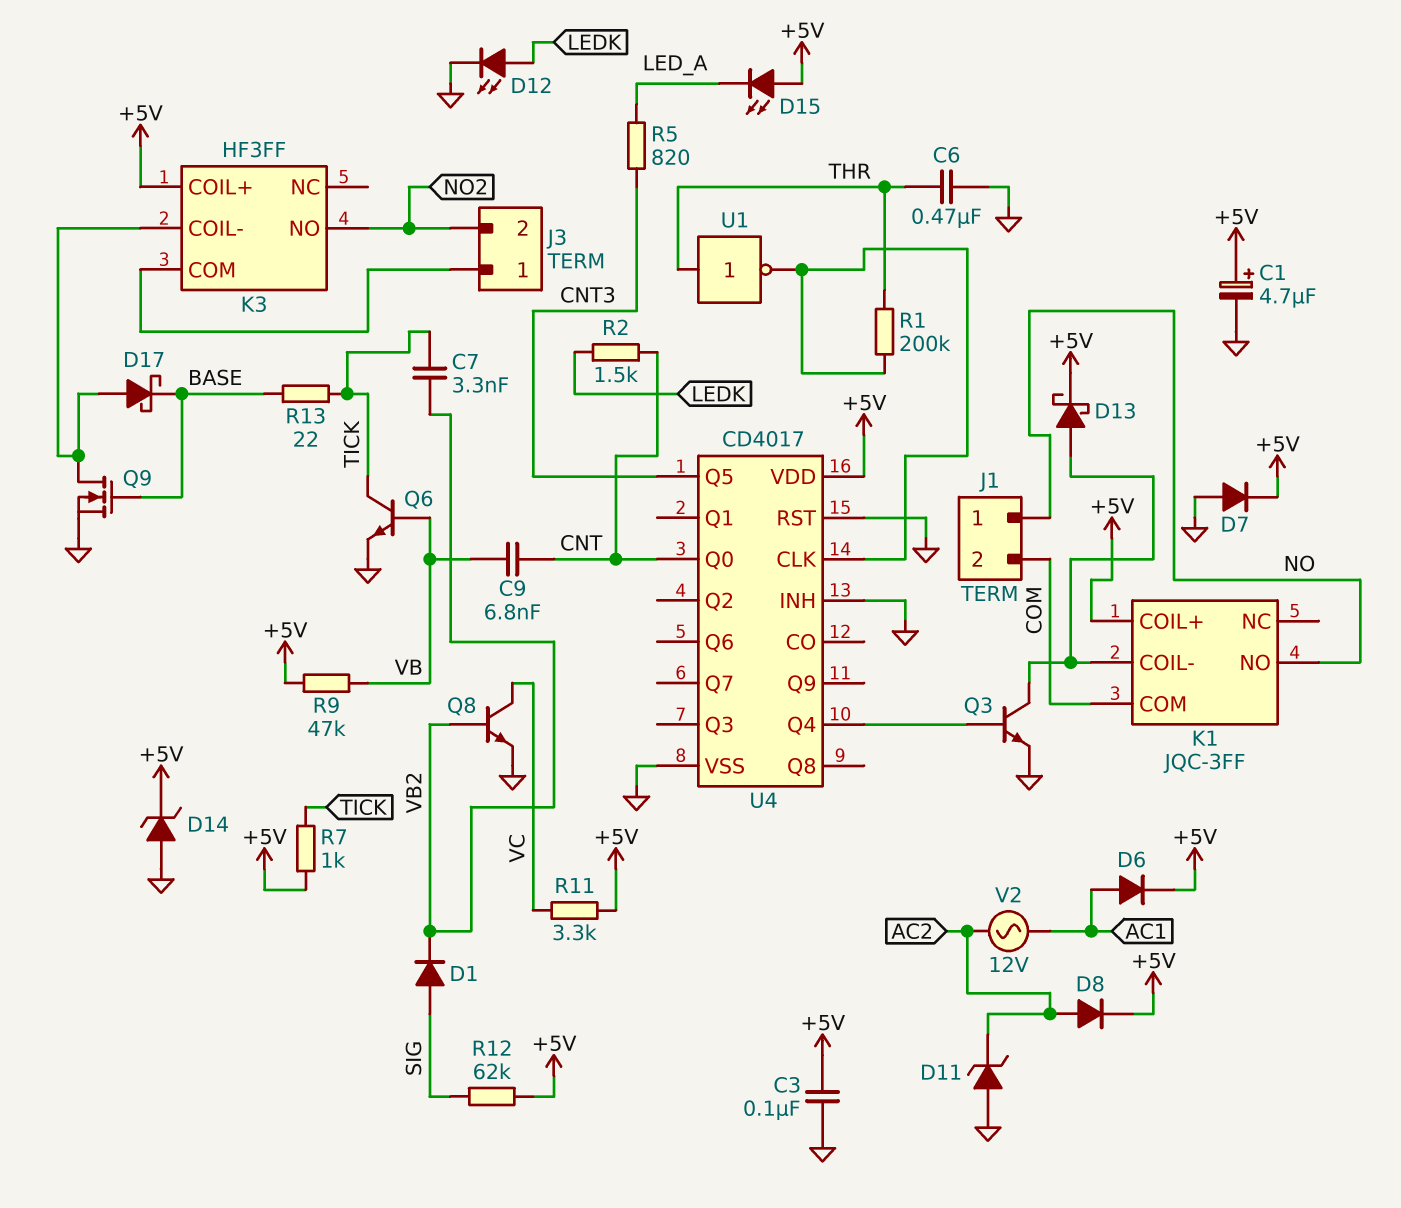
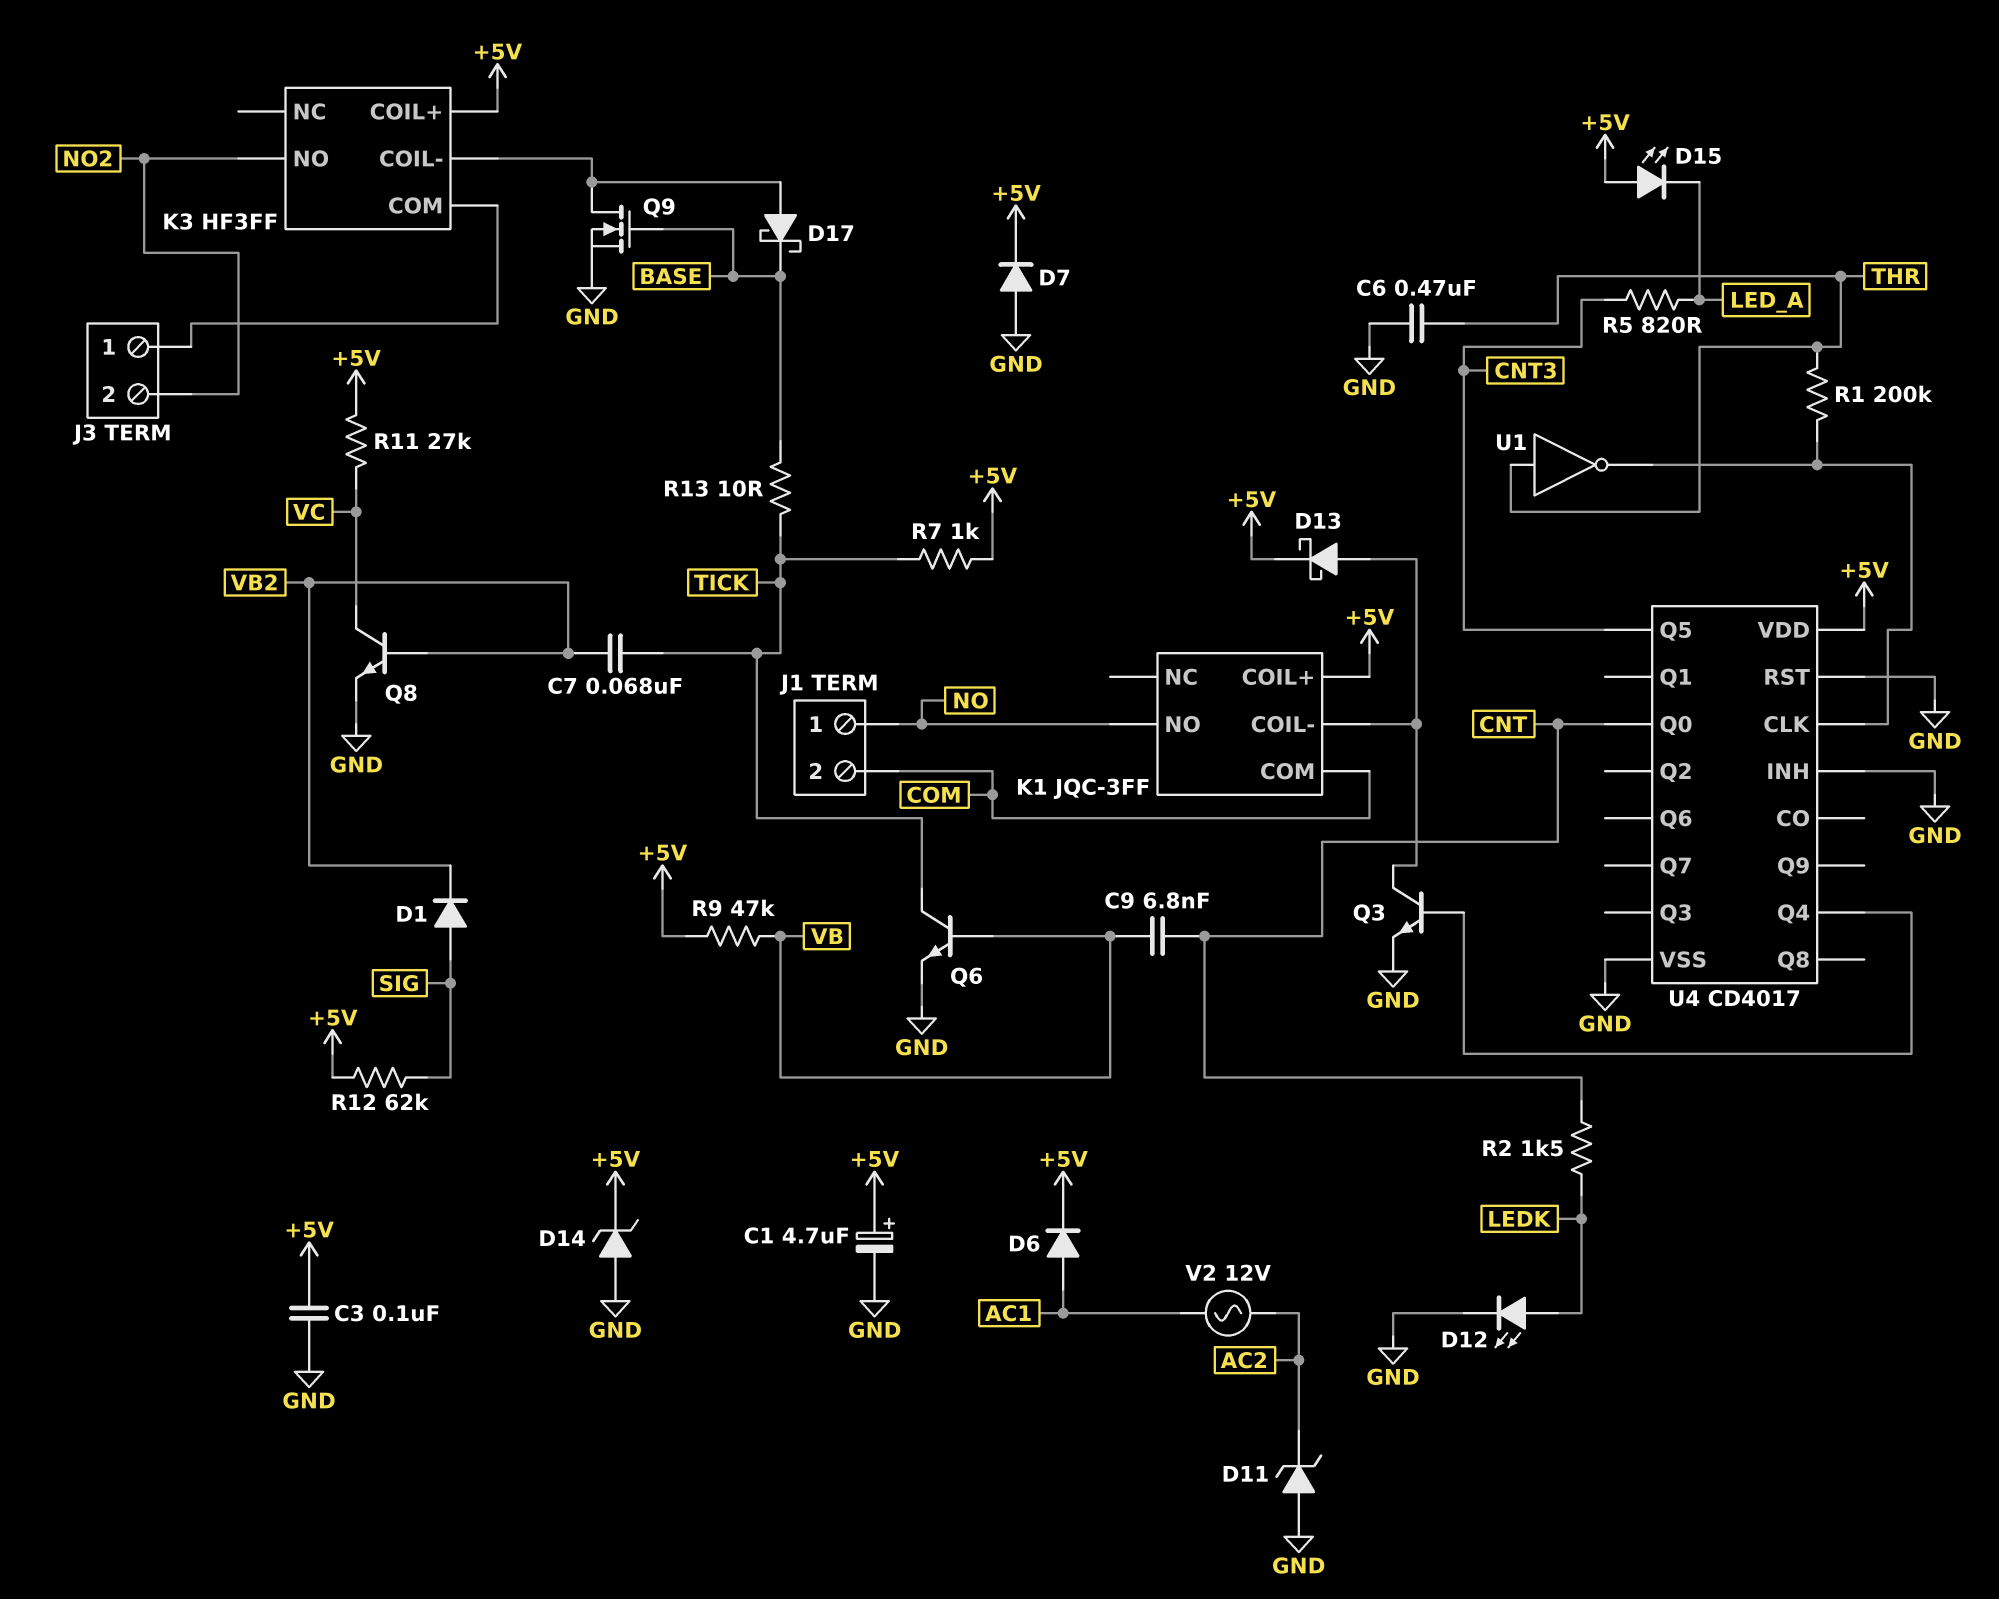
C7: 3.3nF (TICK, VB2) -> 68nF (TICK, VB2)
D8: diode (A AC2, K +5V) -> none
R11: 3.3k (+5V, VC) -> 27k (+5V, VC)
R13: 22 (BASE, TICK) -> 10 (BASE, TICK)

